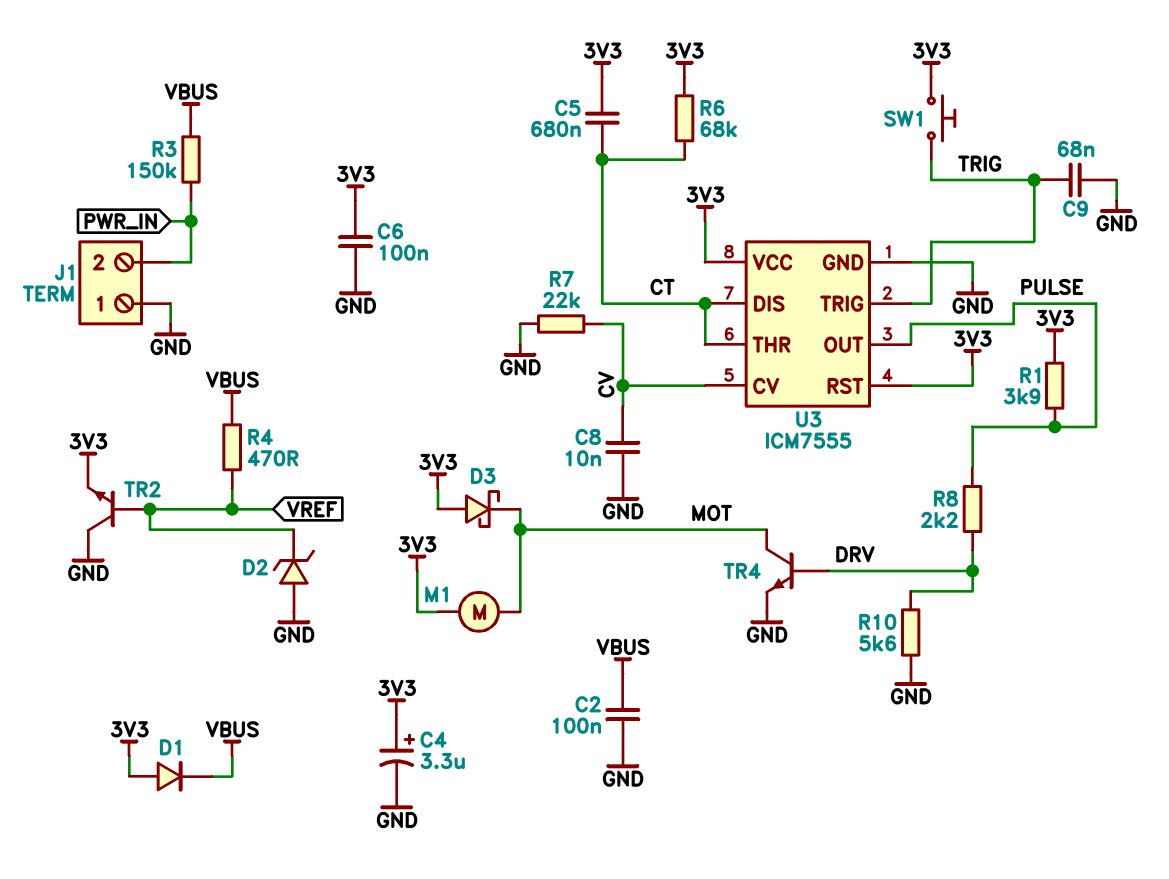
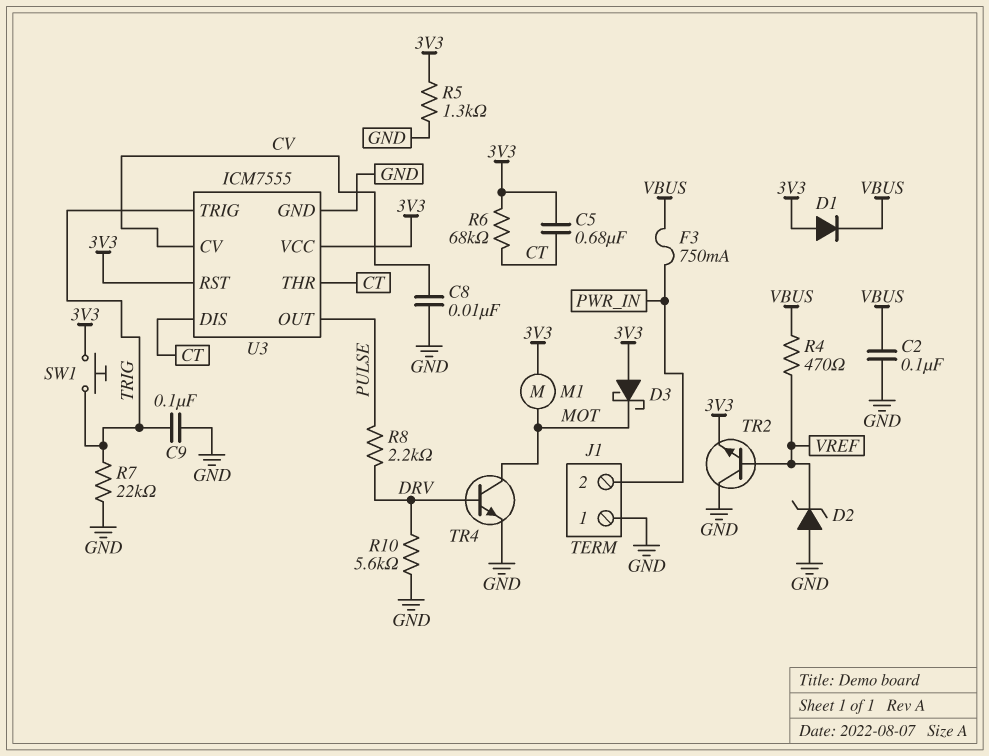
C4: 3.3uF (plus 3V3, minus GND) -> none
C6: 100nF (3V3, GND) -> none
C9: 68nF (GND, TRIG) -> 100nF (GND, TRIG)
F3: none -> 750mA (PWR_IN, VBUS)
R1: 3.9k (3V3, PULSE) -> none
R3: 150k (PWR_IN, VBUS) -> none
R5: none -> 1.3k (3V3, GND)
R7: 22k (CV, GND) -> 22k (GND, TRIG)

